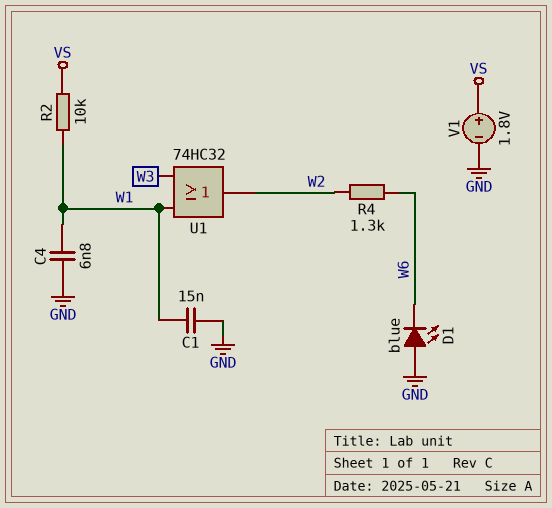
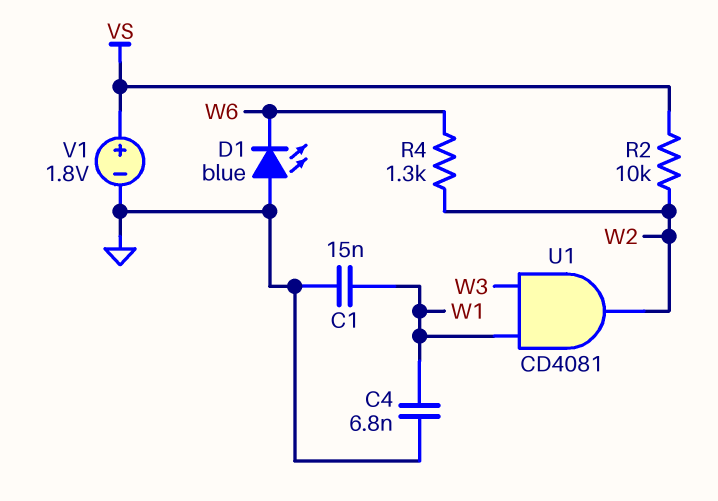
R2: 10k (VS, W1) -> 10k (VS, W2)
U1: OR 74HC32 (in W1, in W3, out W2) -> AND CD4081 (in W1, in W3, out W2)

